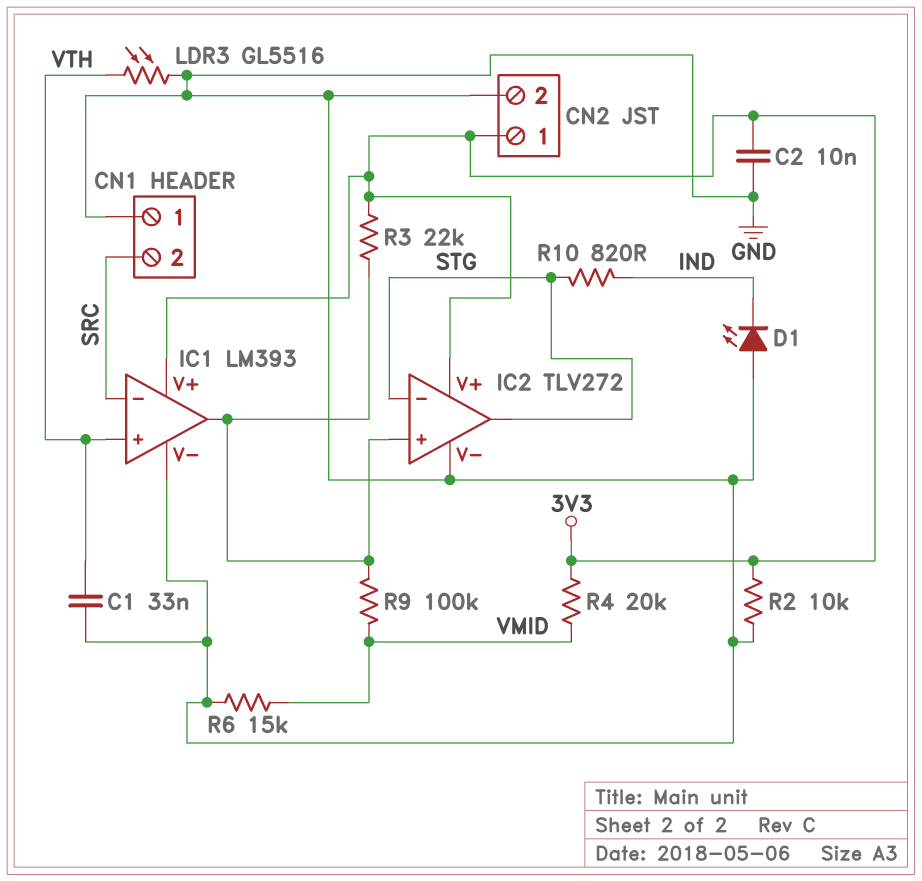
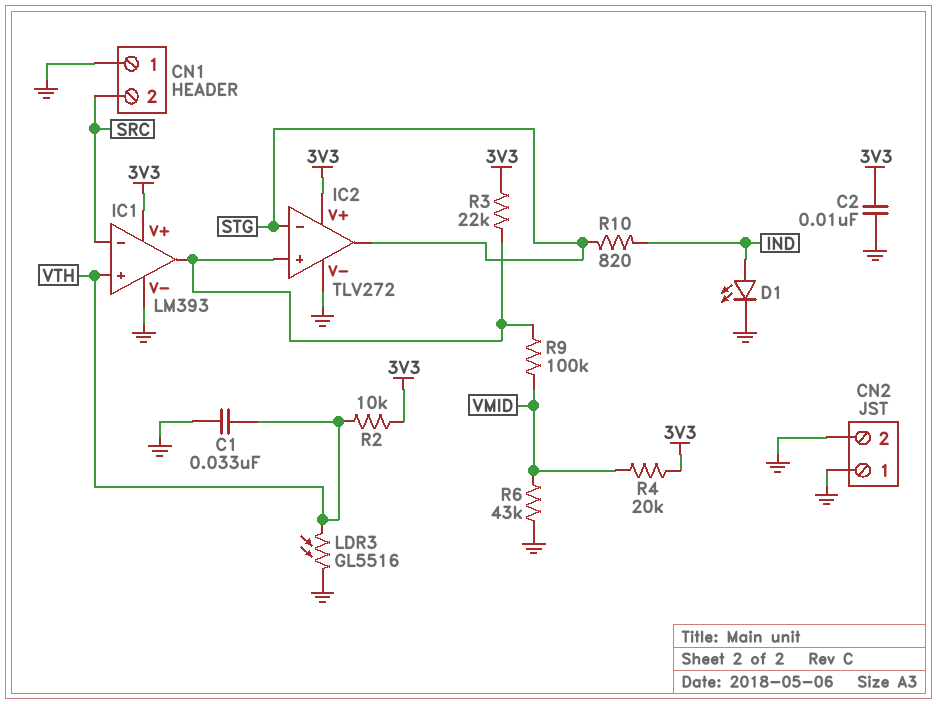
CN2 pin 1: 3V3 -> GND
D1: LED (A GND, K IND) -> LED (A IND, K GND)
R2: 10k (3V3, GND) -> 10k (3V3, VTH)
R6: 15k (GND, VMID) -> 43k (GND, VMID)

